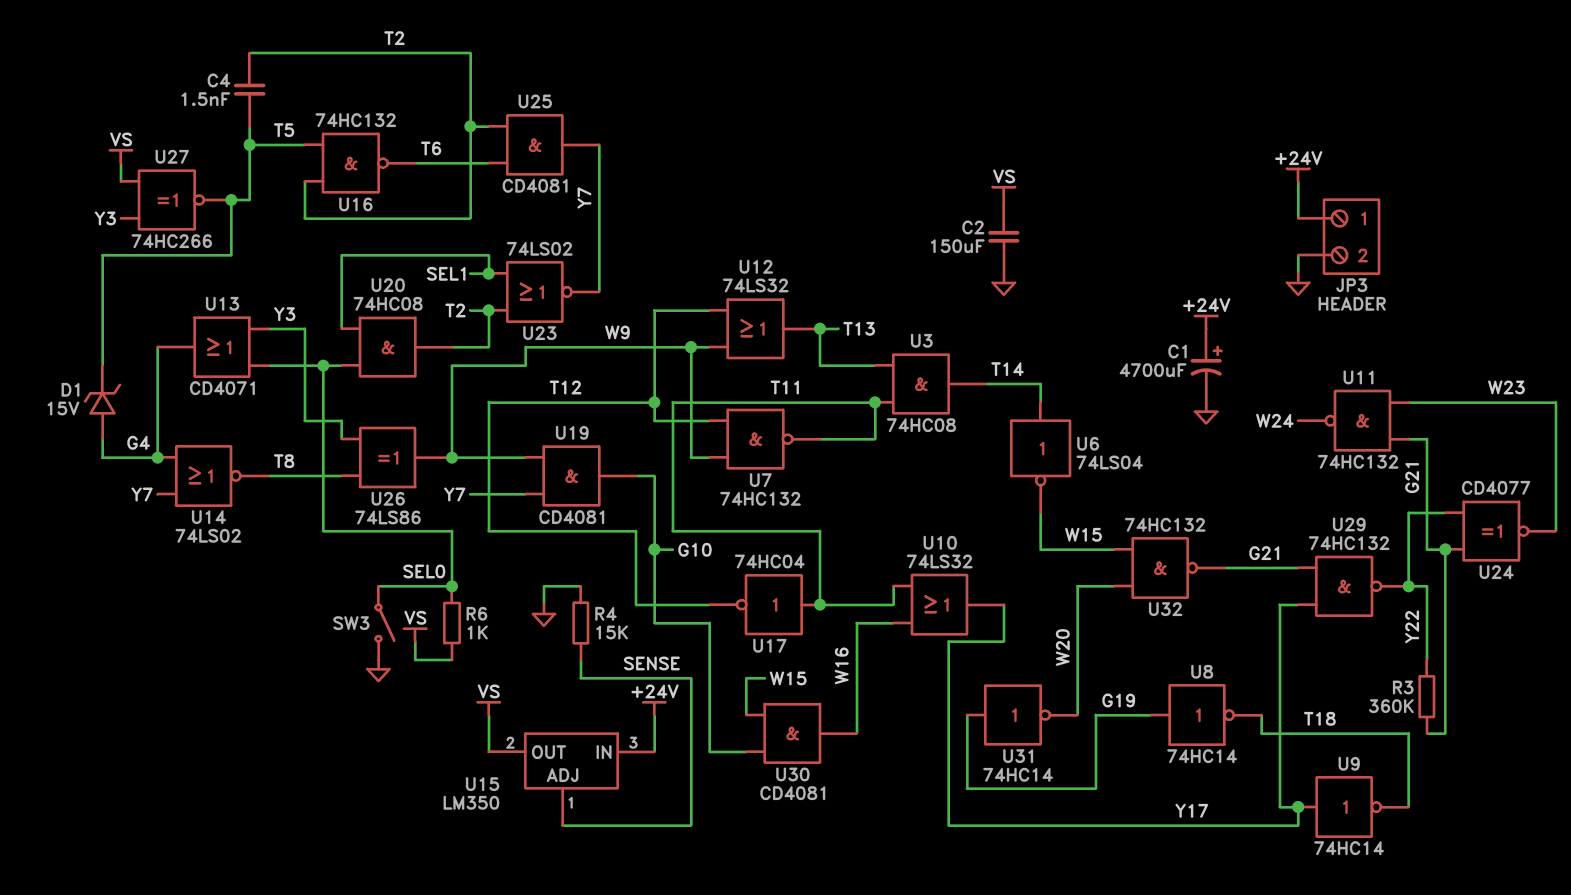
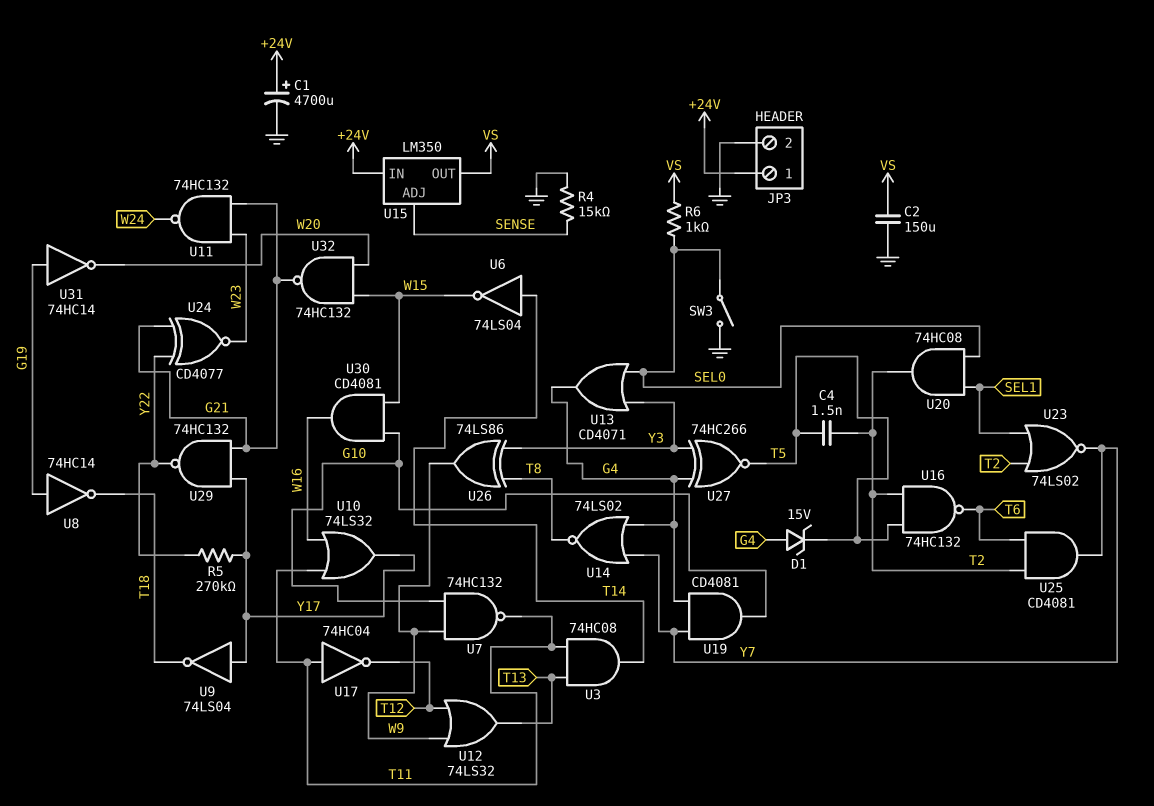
R3: 360k (G21, Y22) -> none
R5: none -> 270k (Y17, Y22)
U7: NAND 74HC132 (in T12, in W9, out T11) -> NAND 74HC132 (in G10, in W9, out T11)
U9: NOT 74HC14 (in Y17, out T18) -> NOT 74LS04 (in Y17, out T18)
U19: AND CD4081 (in W9, in Y7, out G10) -> AND CD4081 (in G4, in Y7, out G10)
U27: XNOR 74HC266 (in VS, in Y3, out T5) -> XNOR 74HC266 (in G4, in Y3, out T5)

